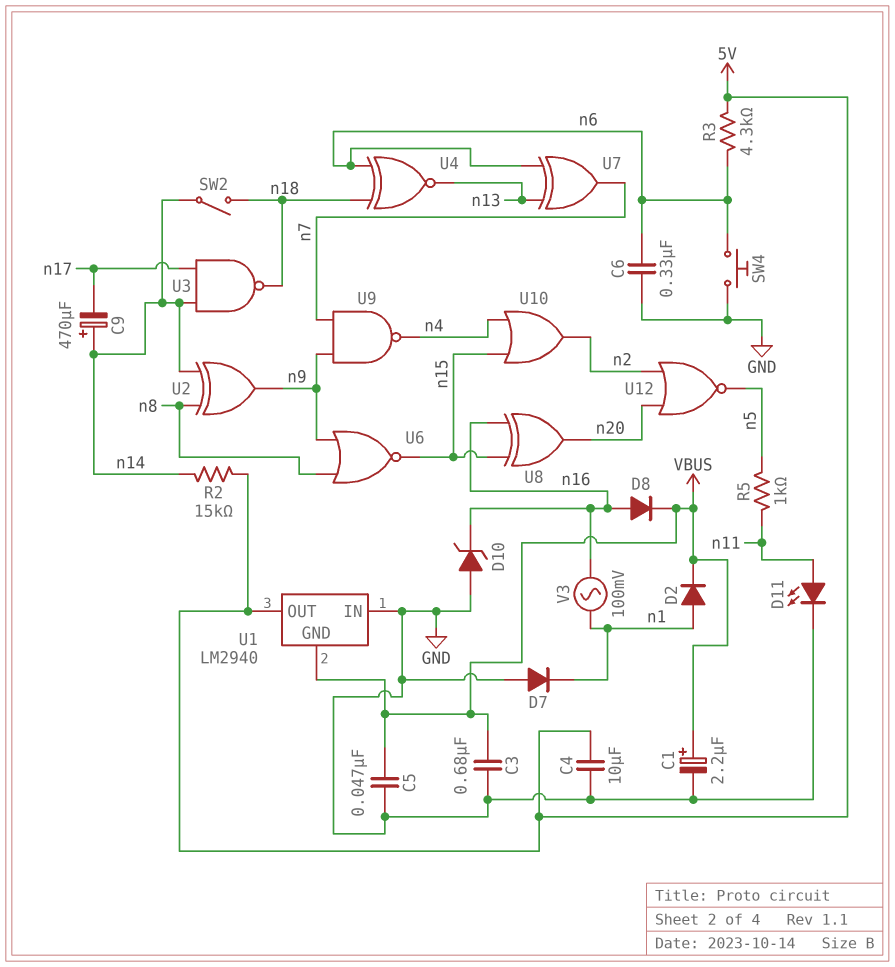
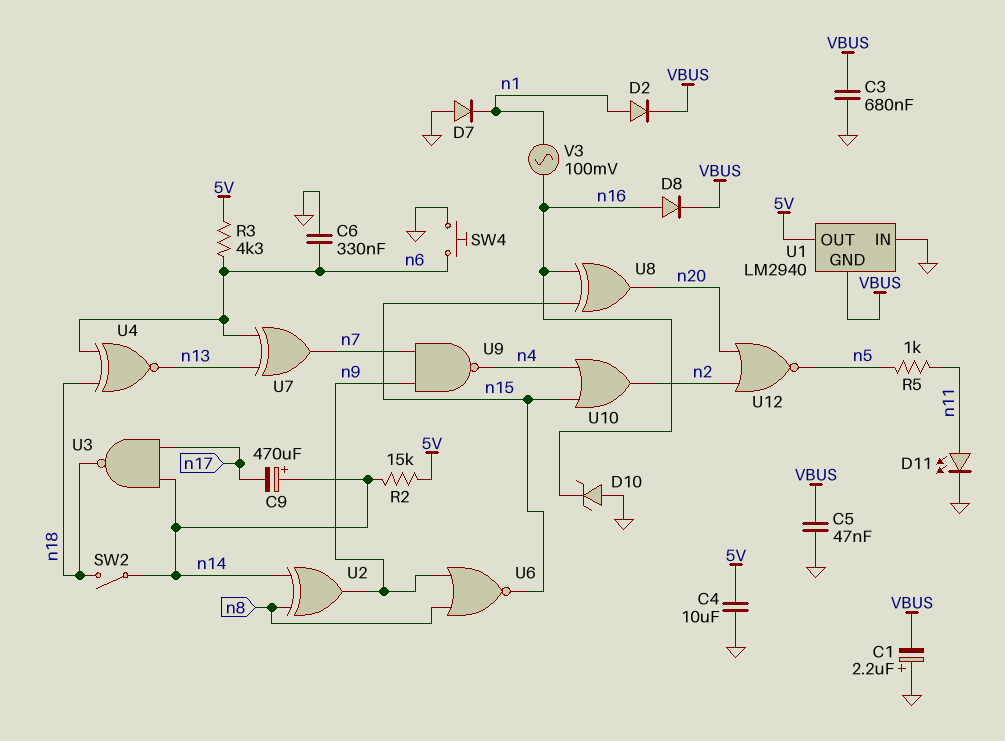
C1: 2.2uF (plus VBUS, minus GND) -> 2.2uF (plus GND, minus VBUS)

